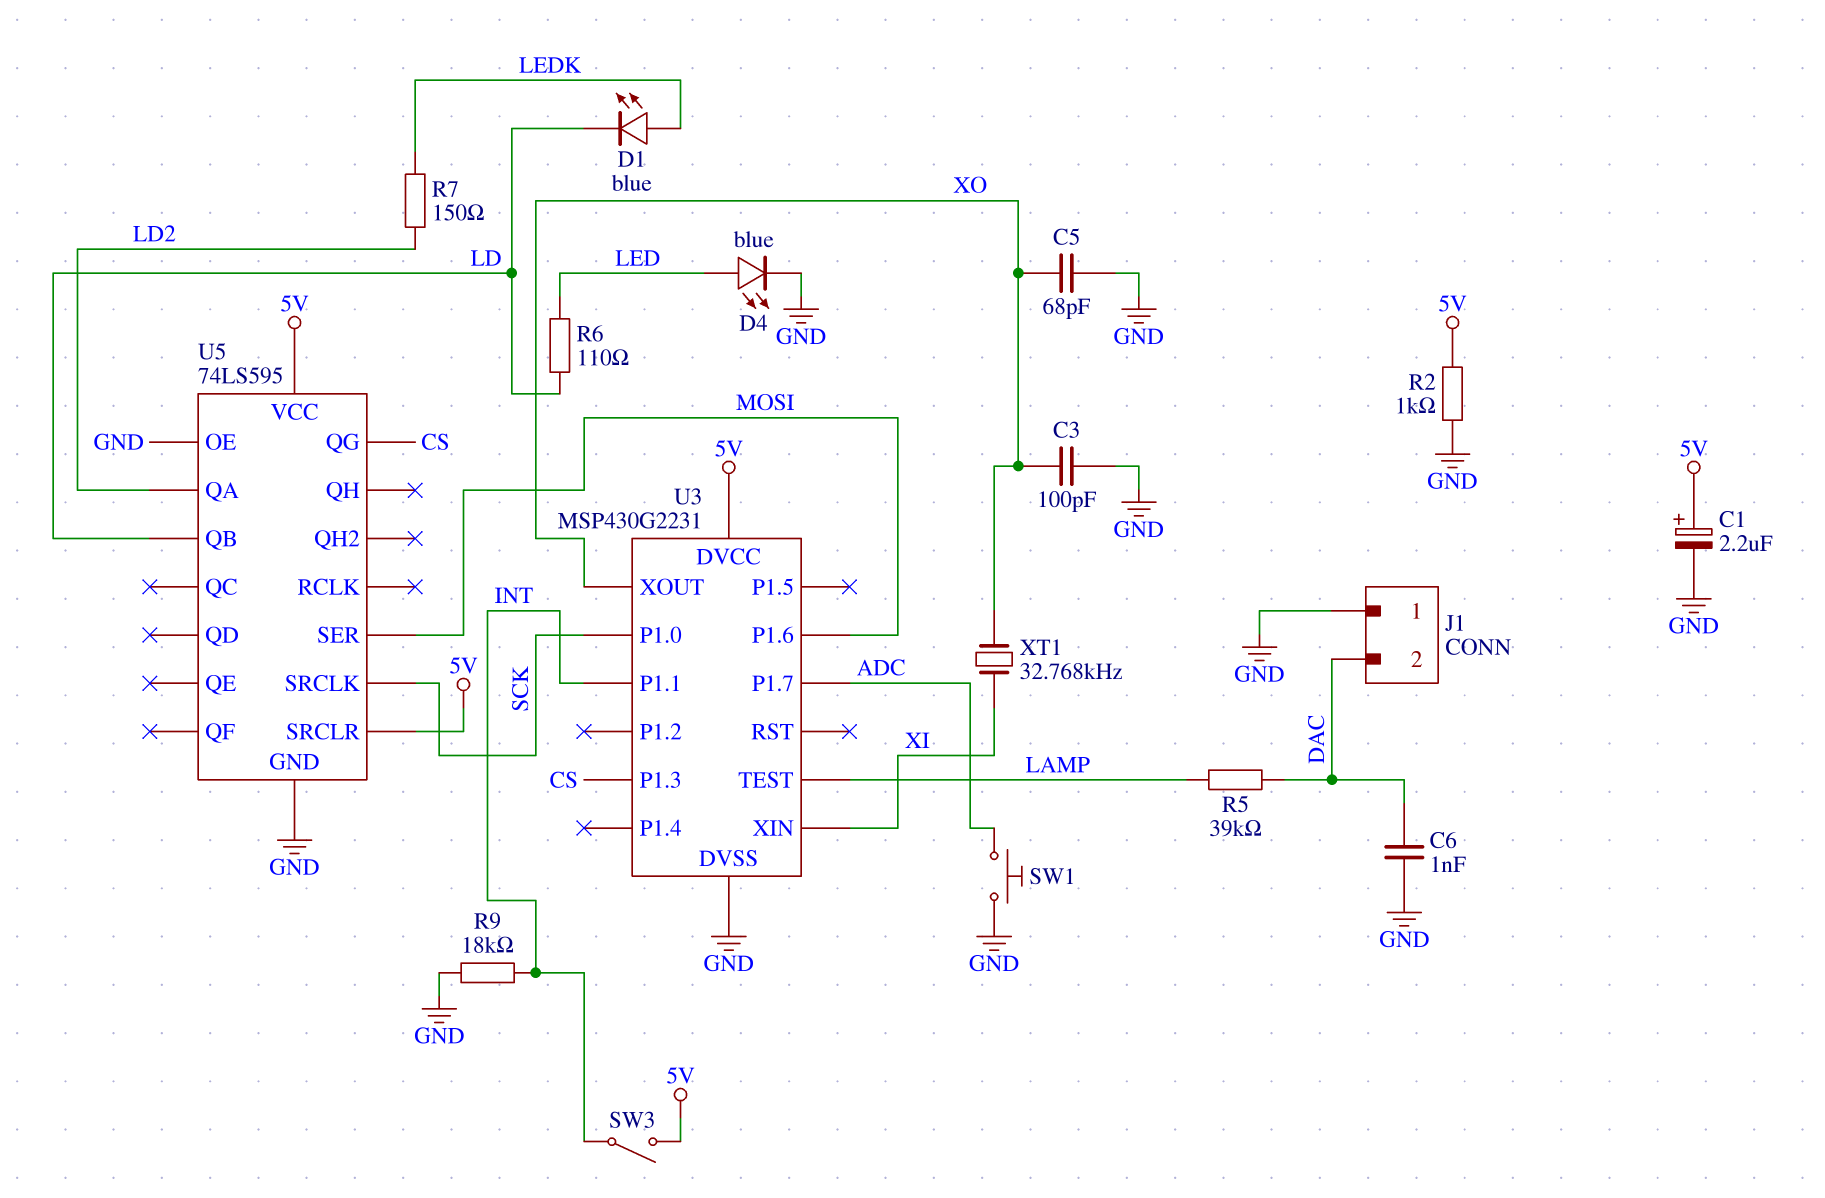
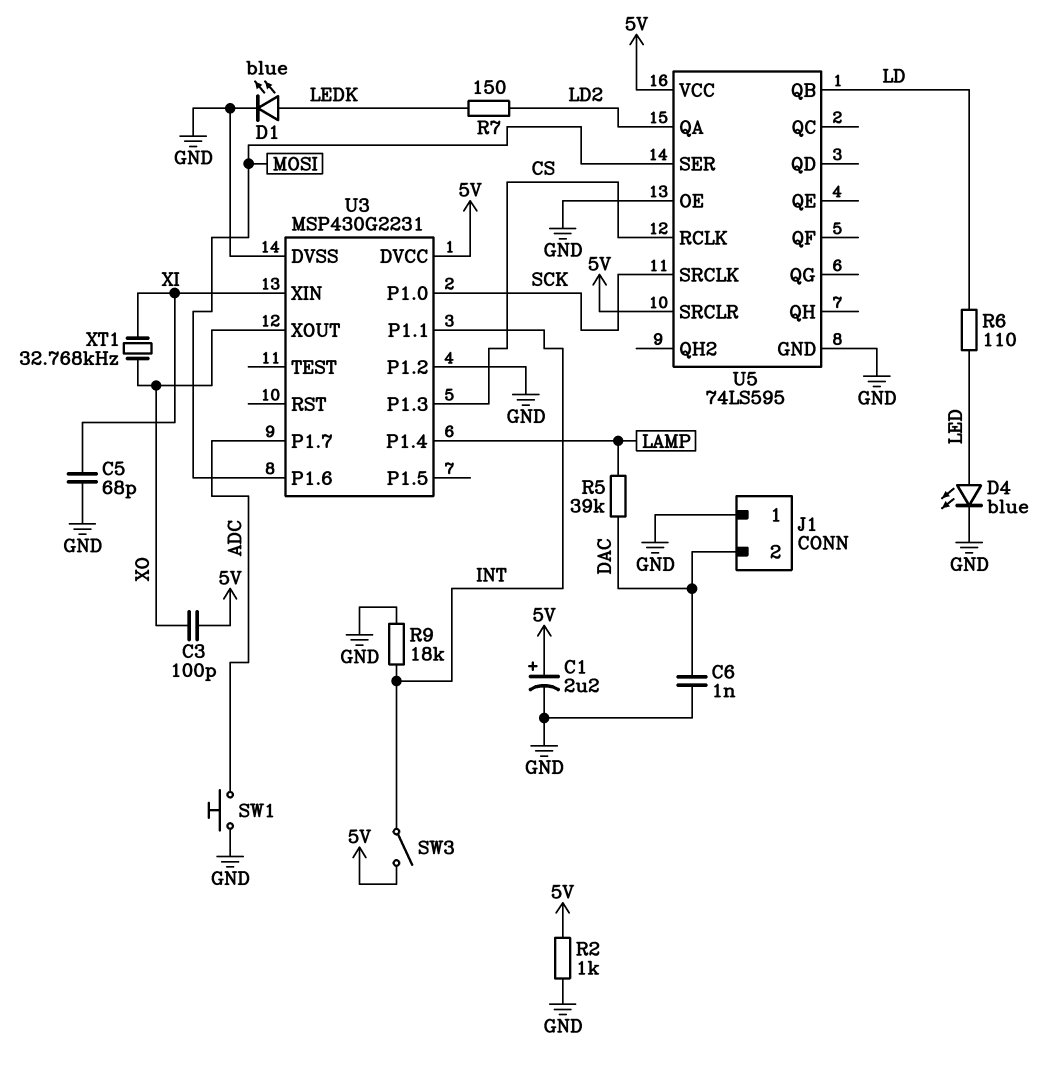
C3: 100pF (GND, XO) -> 100pF (5V, XO)
C5: 68pF (GND, XO) -> 68pF (GND, XI)
D1: LED blue (A LEDK, K LD) -> LED blue (A LEDK, K GND)
U3 pin P1.2: none -> GND
U3 pin P1.4: none -> LAMP
U3 pin TEST: LAMP -> none
U5 pin QG: CS -> none
U5 pin RCLK: none -> CS

